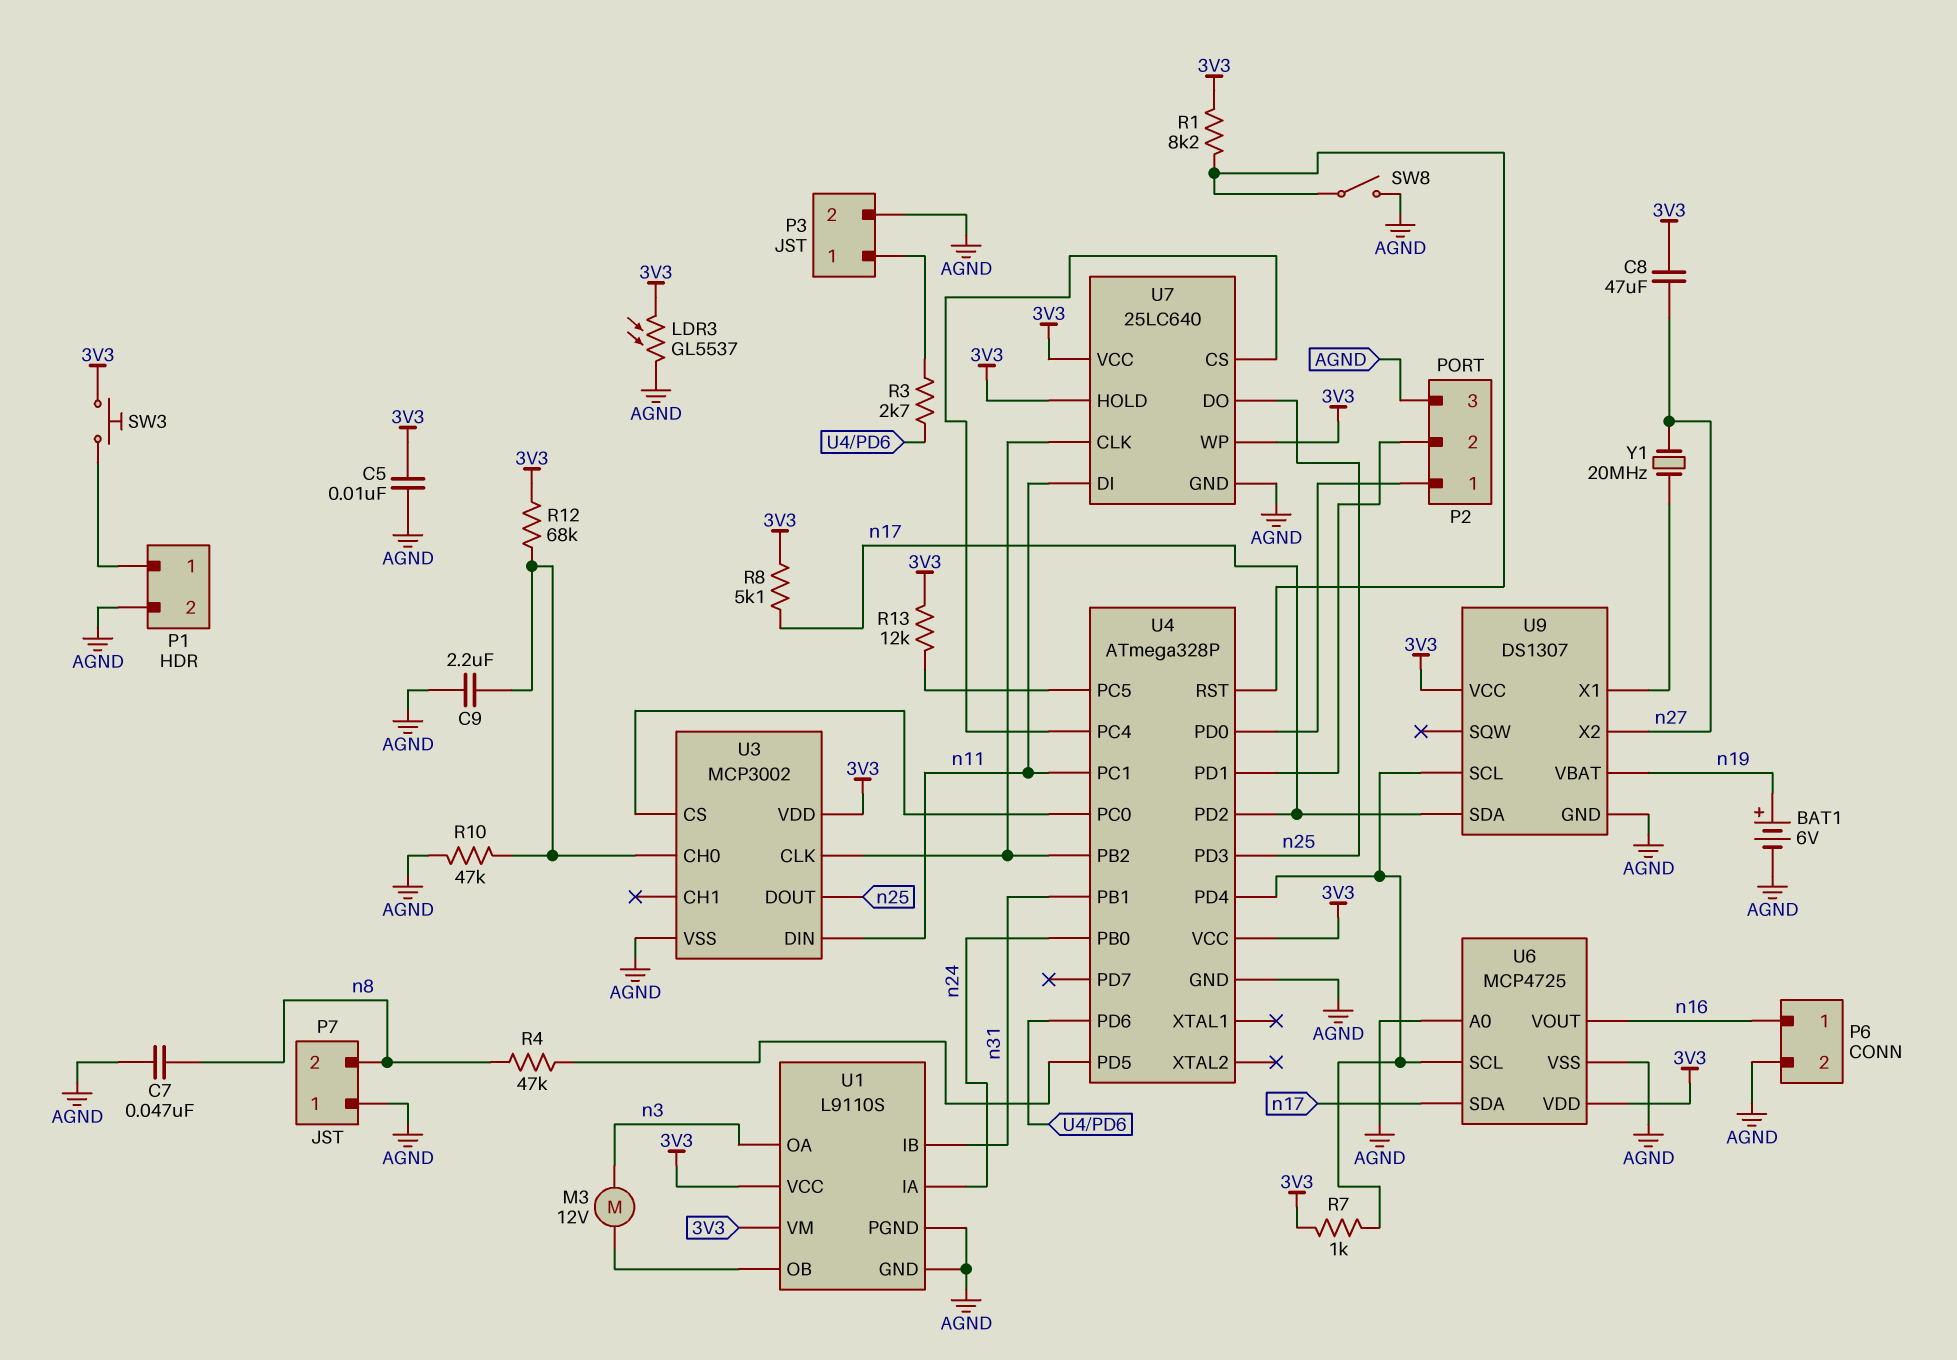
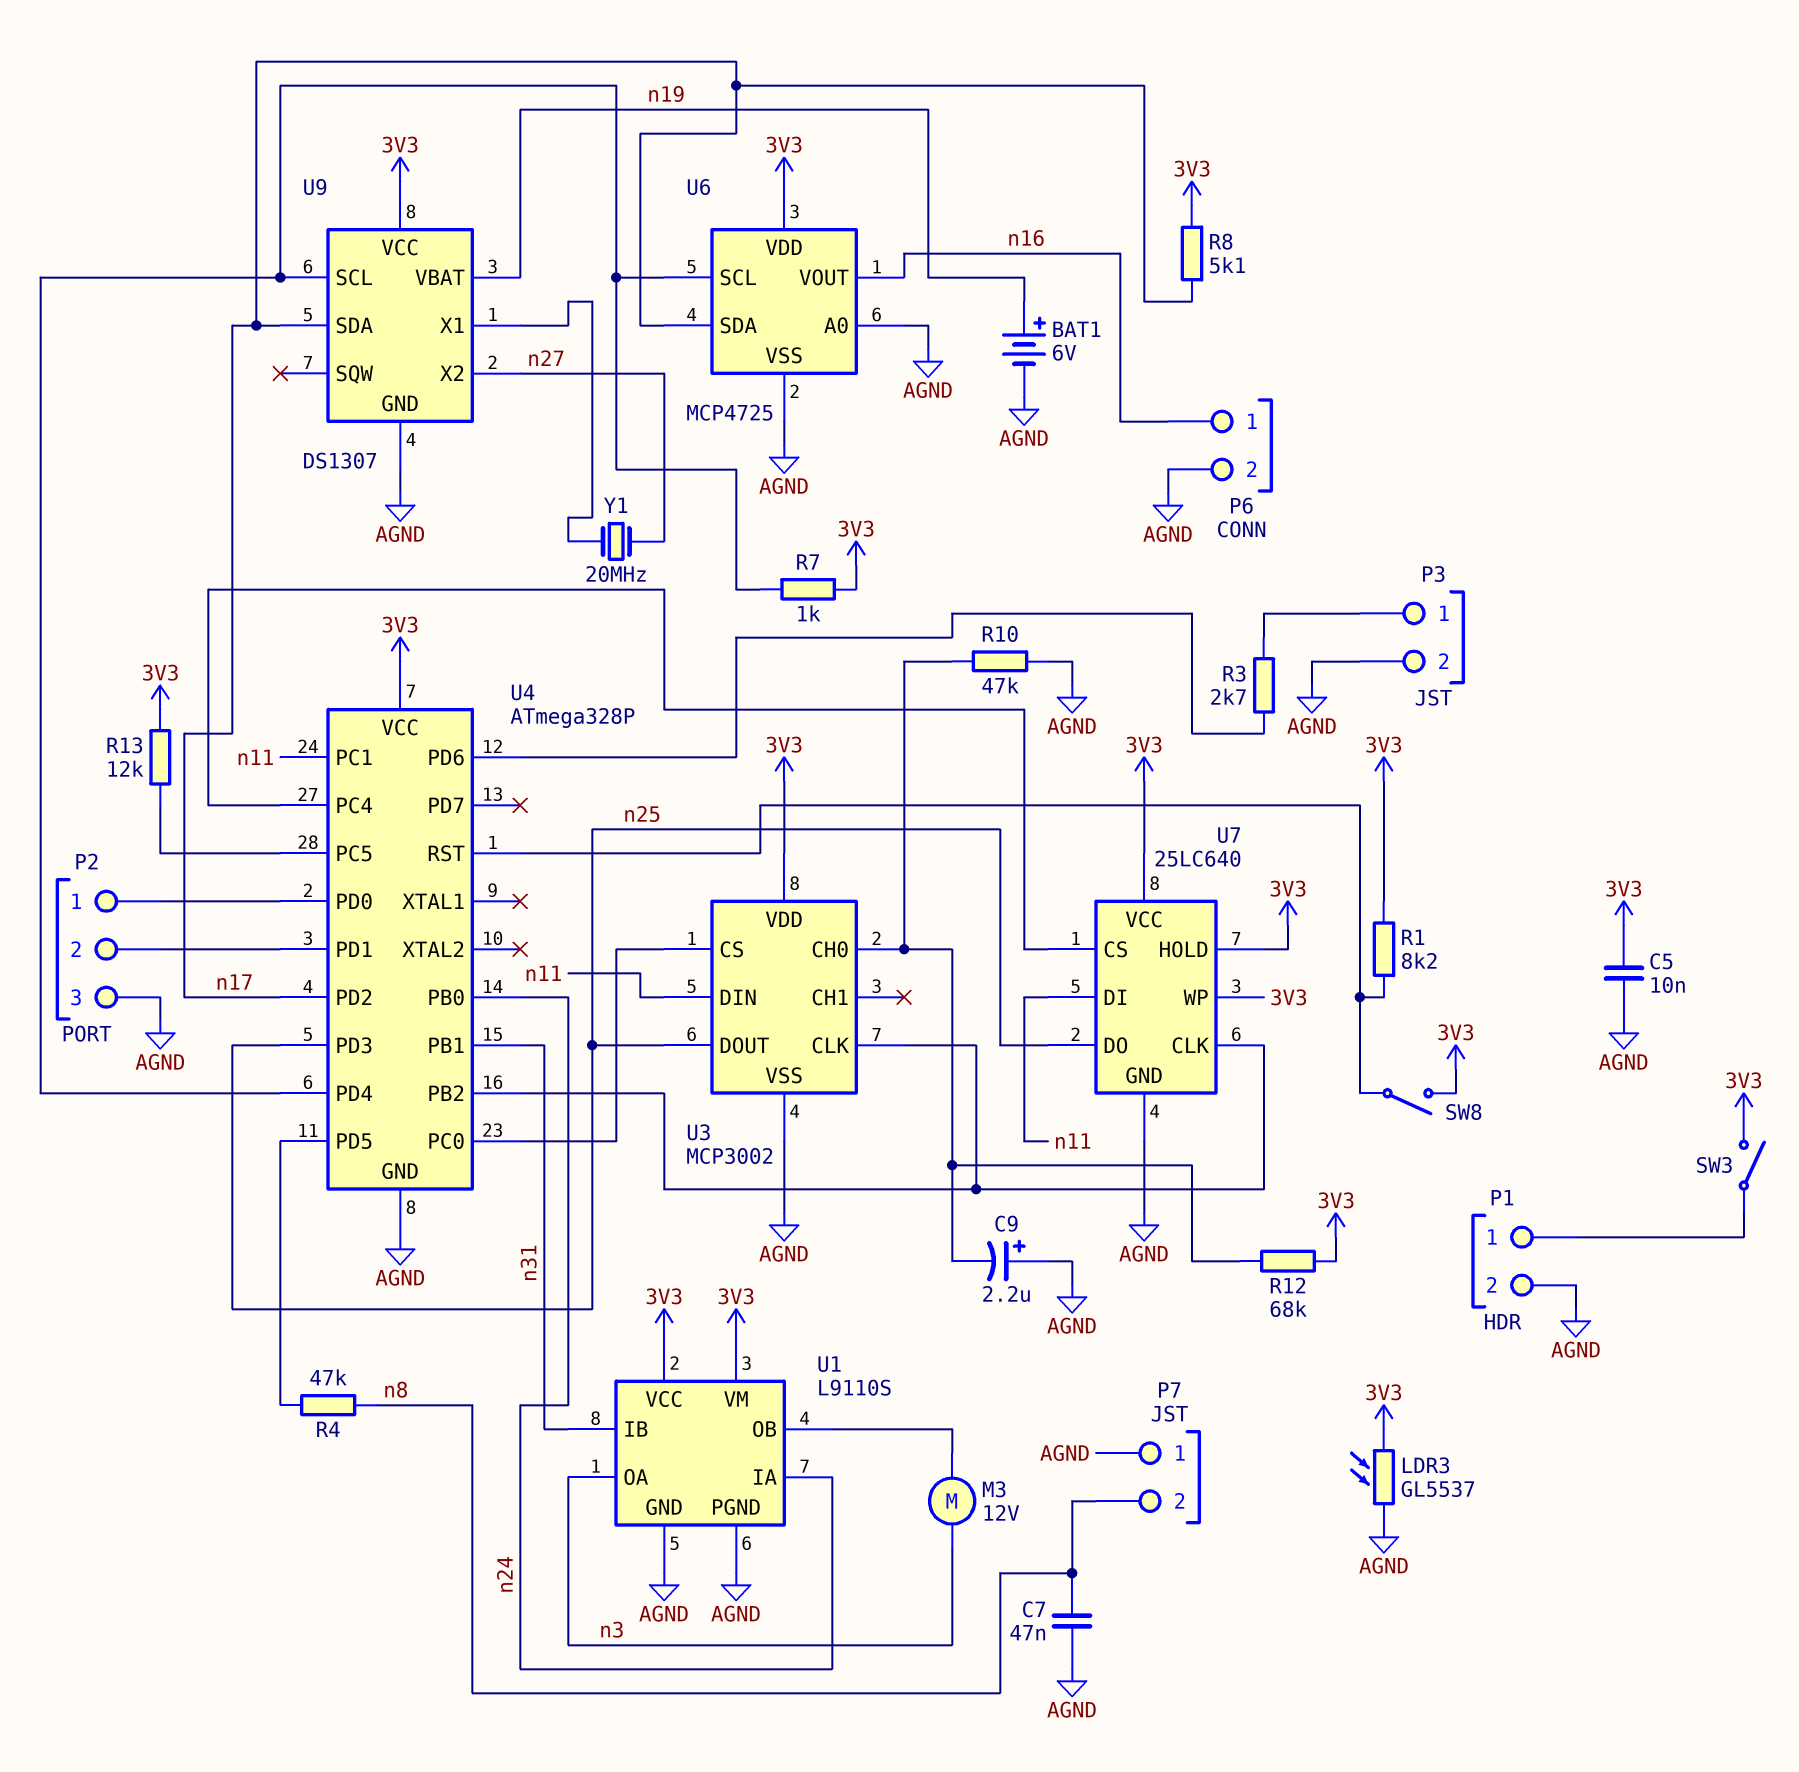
C8: 47uF (3V3, n27) -> none
C9: 2.2uF (AGND, U3/CH0) -> 2.2uF (plus AGND, minus U3/CH0)
SW3: button (3V3, P1/1) -> switch (3V3, P1/1)
SW8: switch (AGND, U4/RST) -> switch (3V3, U4/RST)

